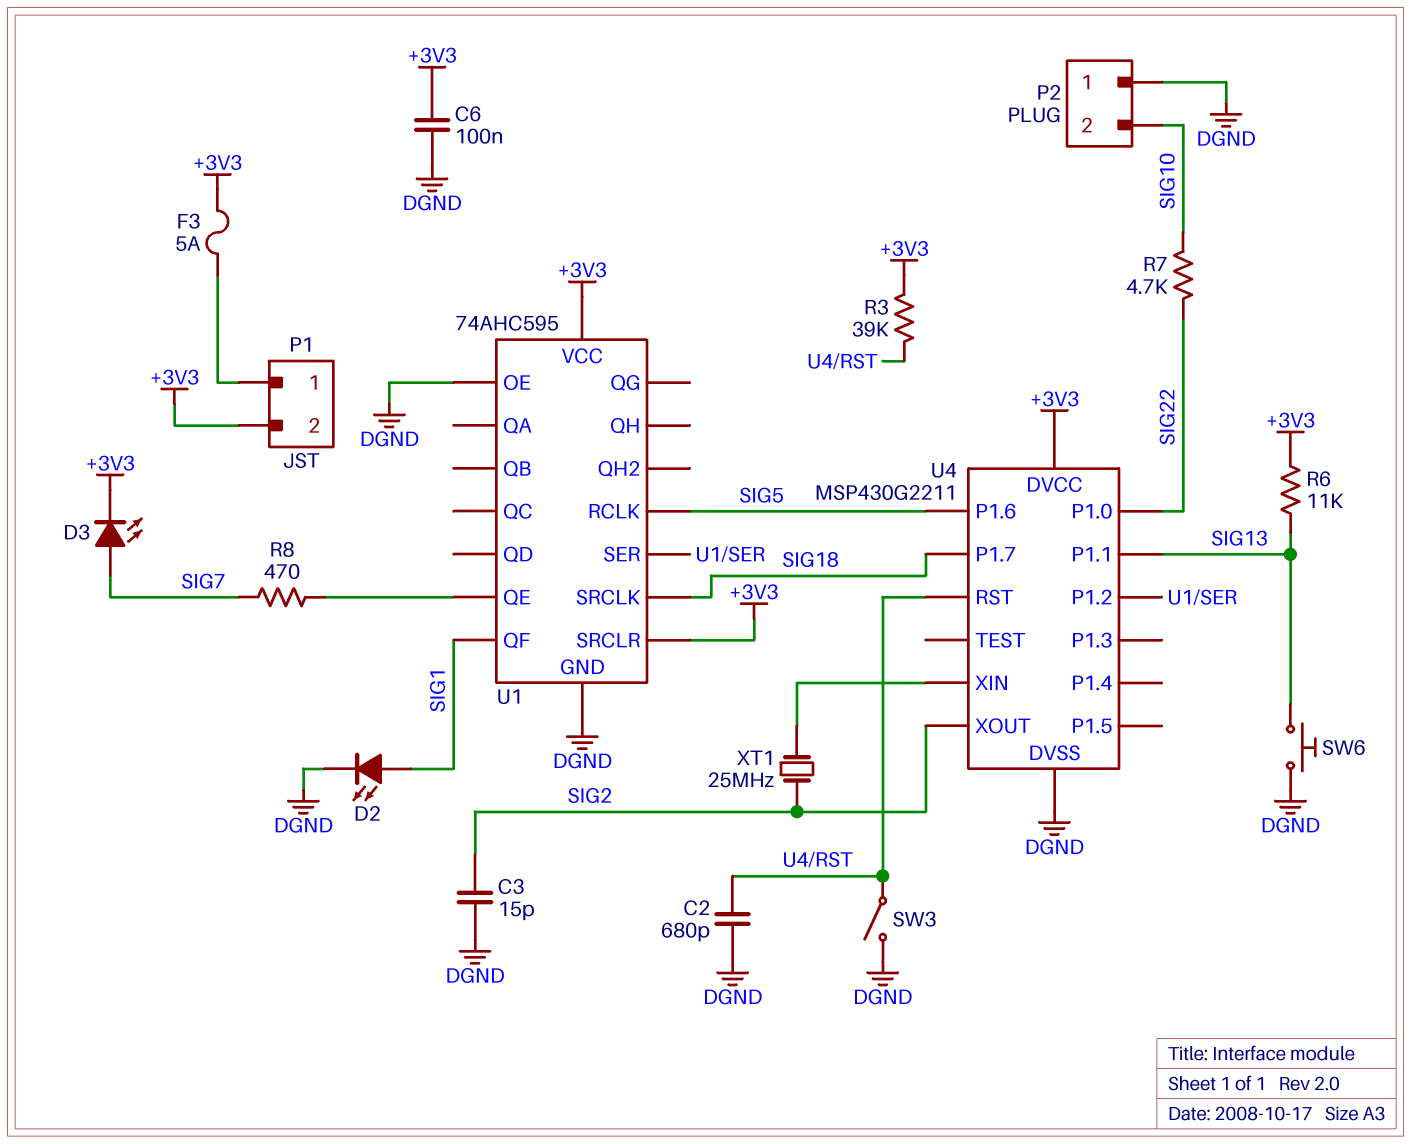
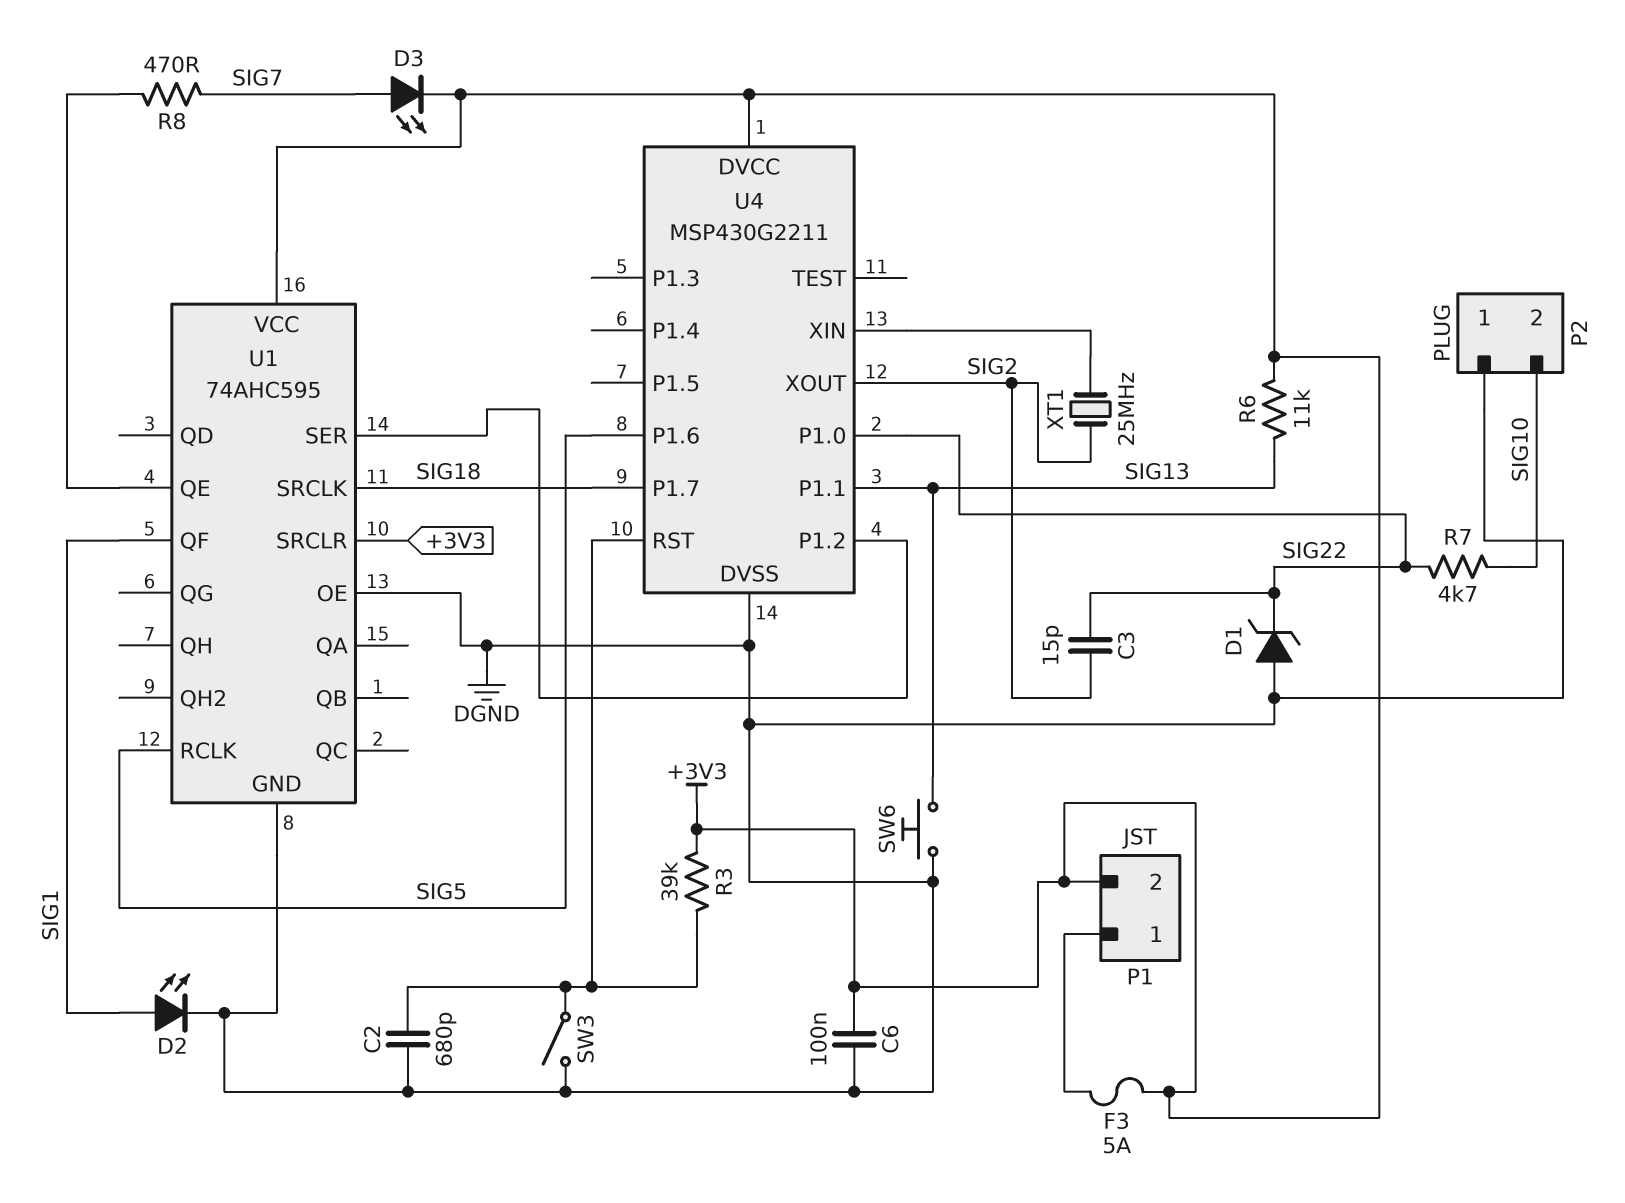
C3: 15pF (DGND, SIG2) -> 15pF (SIG2, SIG22)
D1: none -> zener (A DGND, K SIG22)

